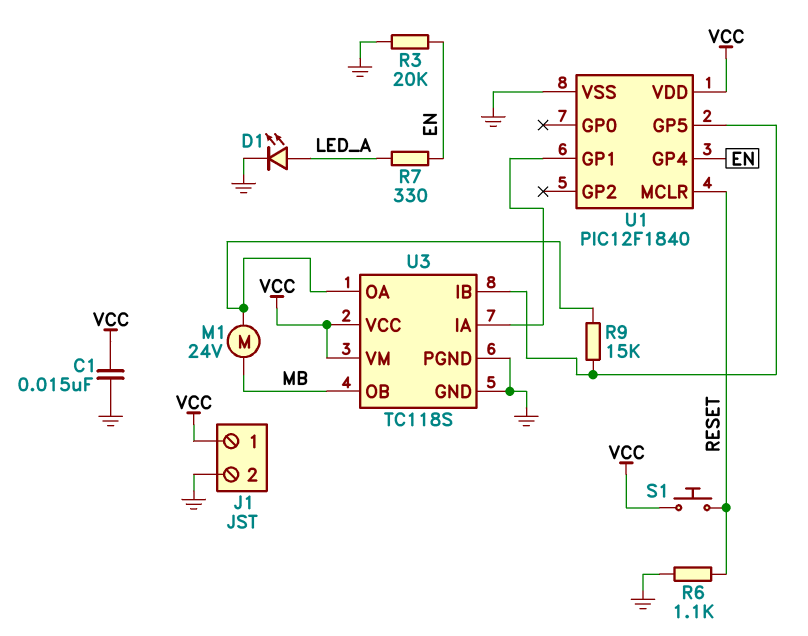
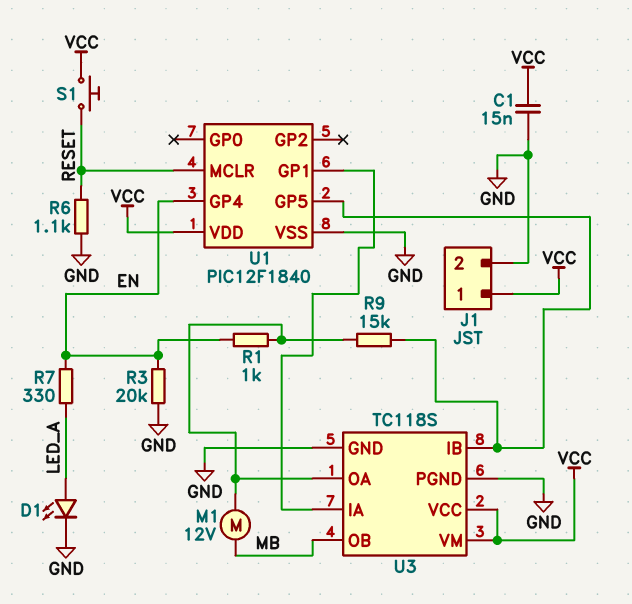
M1: motor 24V (MB, U3/OA) -> motor 12V (MB, U3/OA)
R1: none -> 1k (EN, U3/OA)

